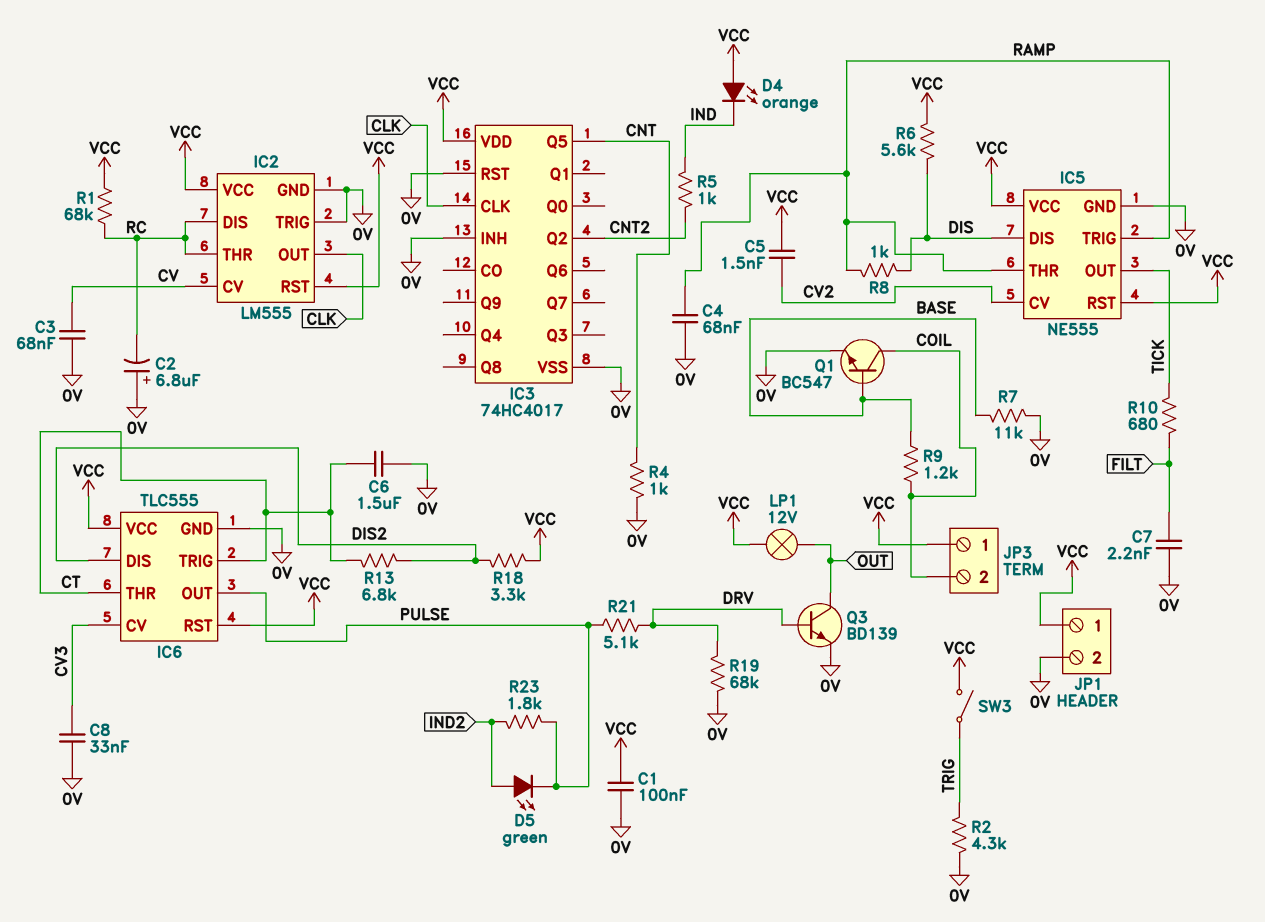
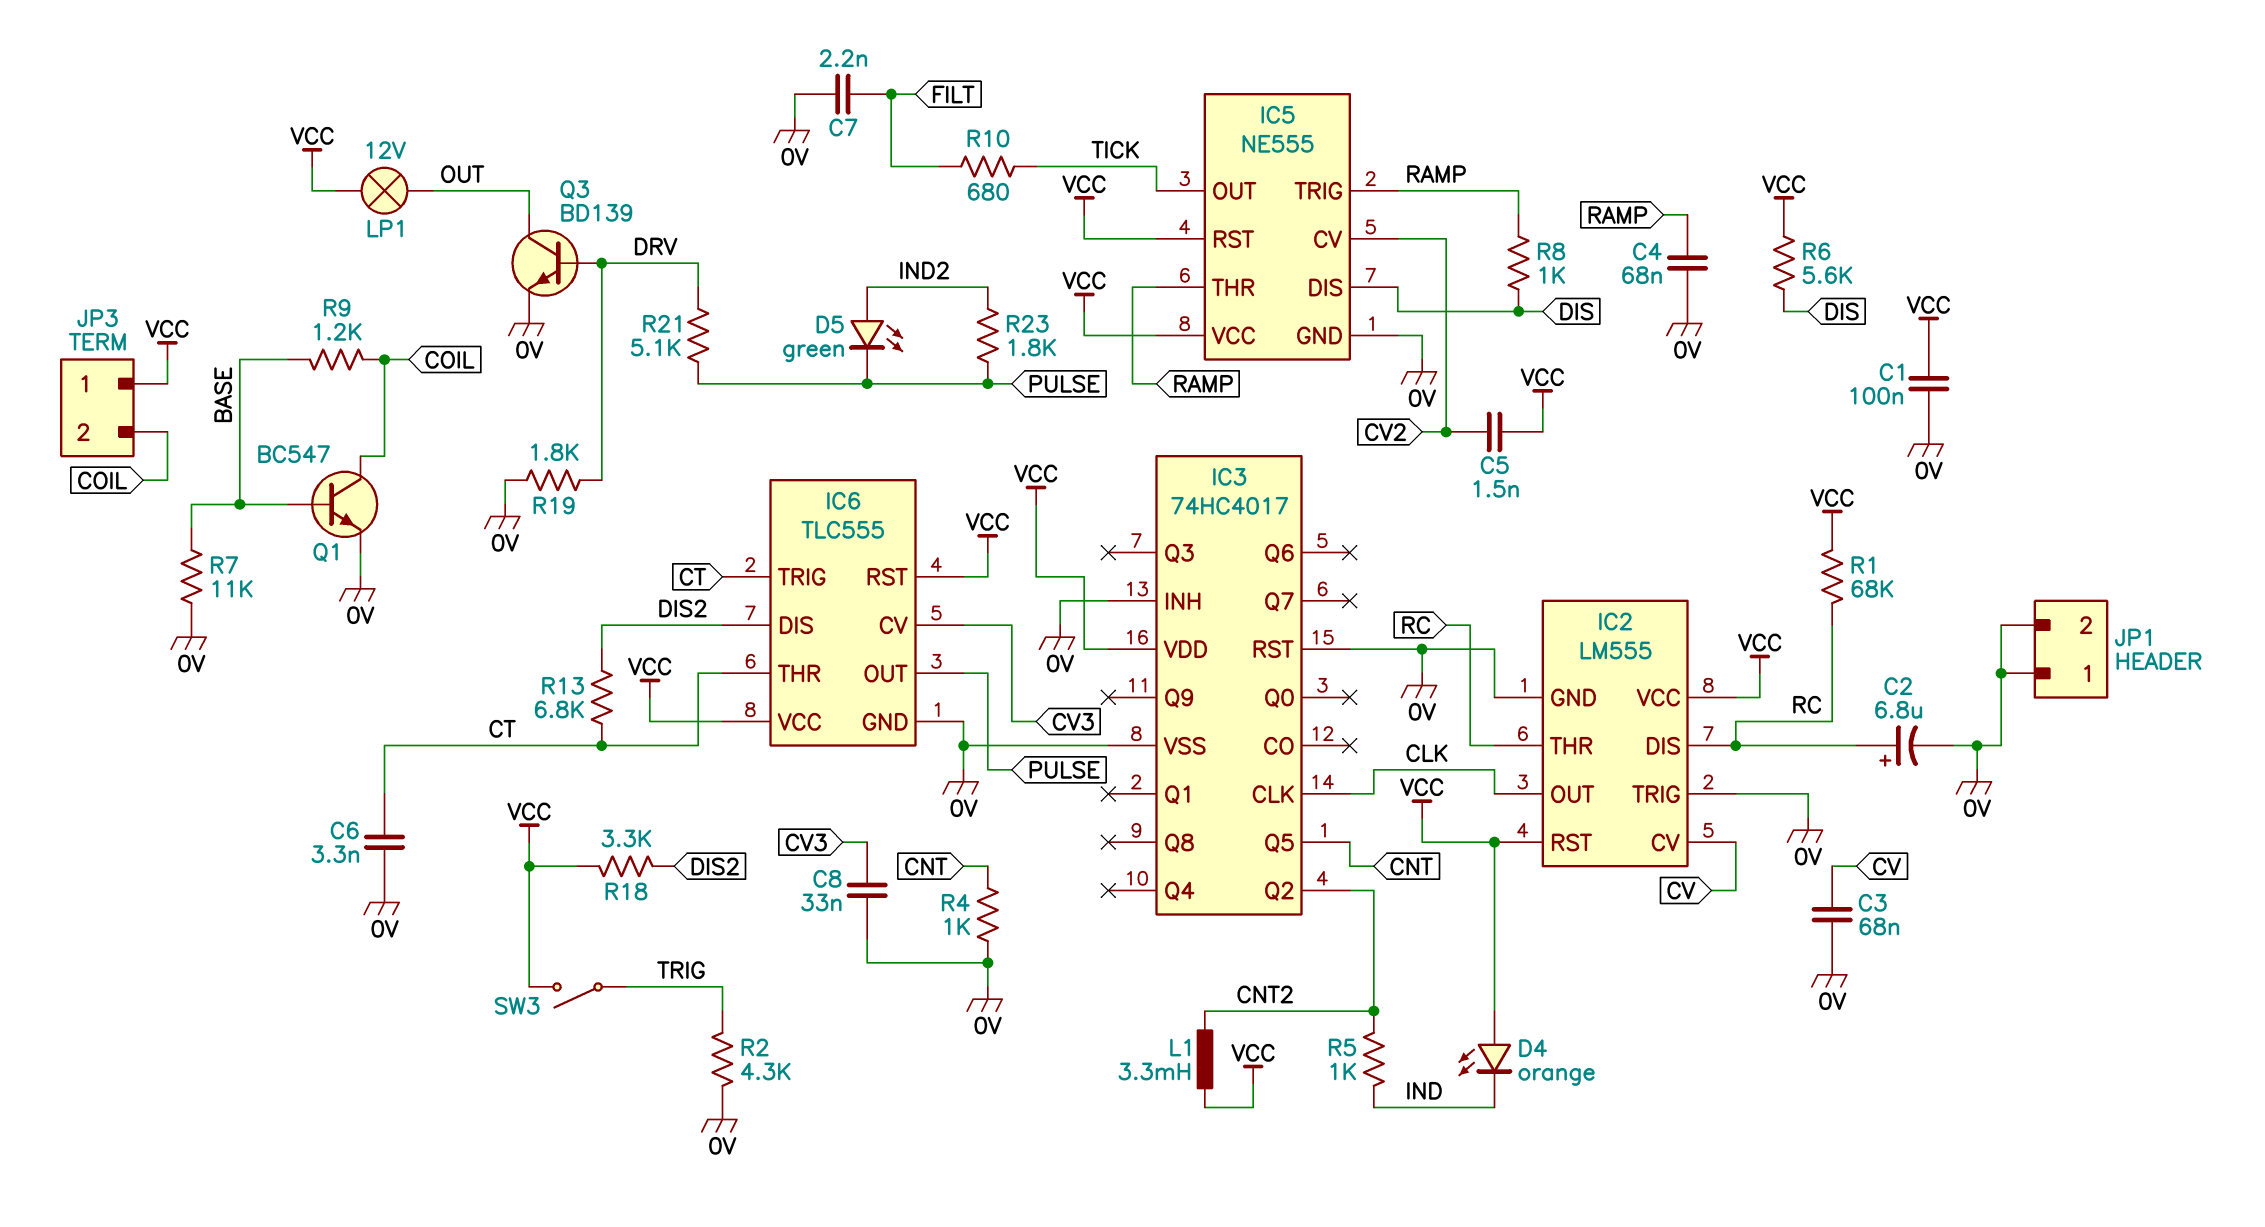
C2: 6.8uF (plus 0V, minus RC) -> 6.8uF (plus RC, minus 0V)
C6: 1.5uF (0V, CT) -> 3.3nF (0V, CT)
JP1 pin 1: VCC -> 0V
L1: none -> 3.3mH (CNT2, VCC)
R19: 68k (0V, DRV) -> 1.8k (0V, DRV)

